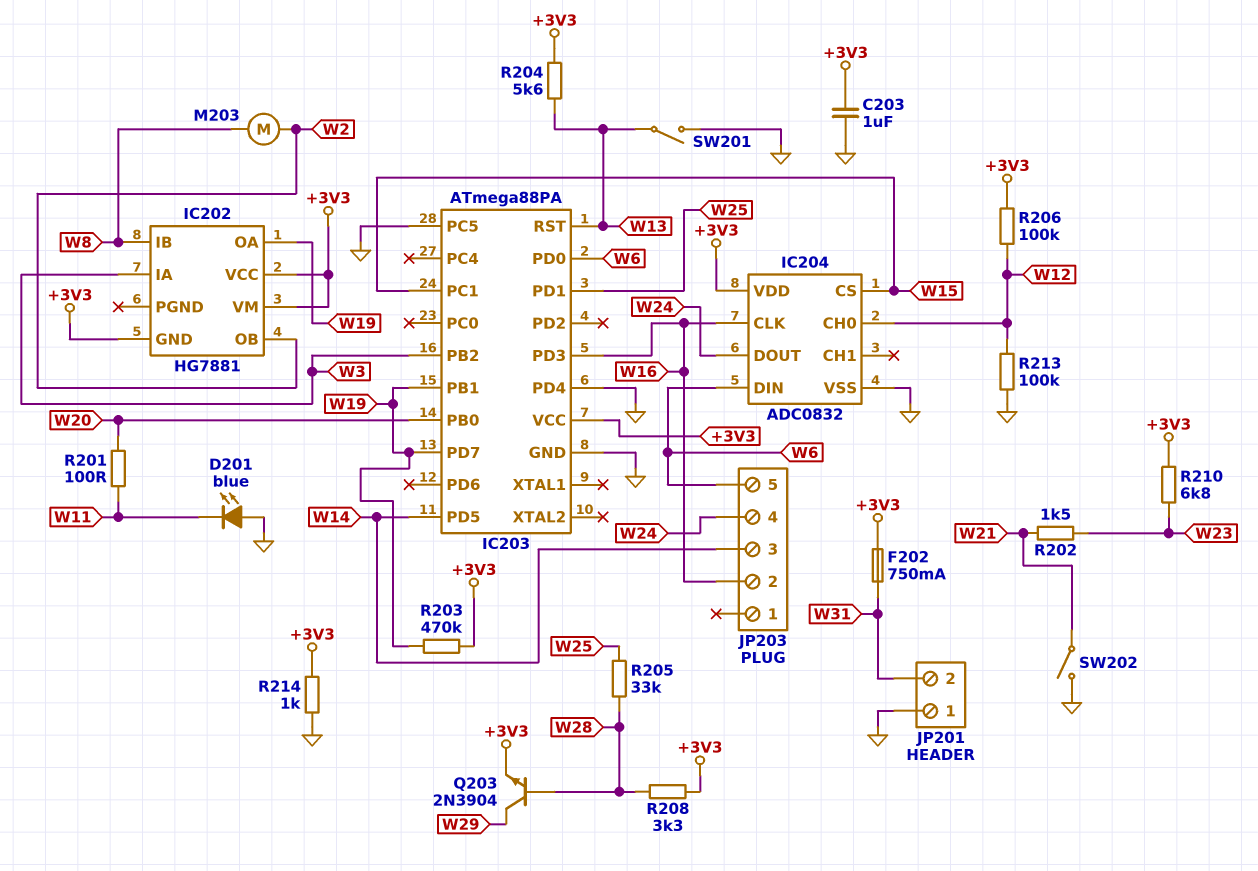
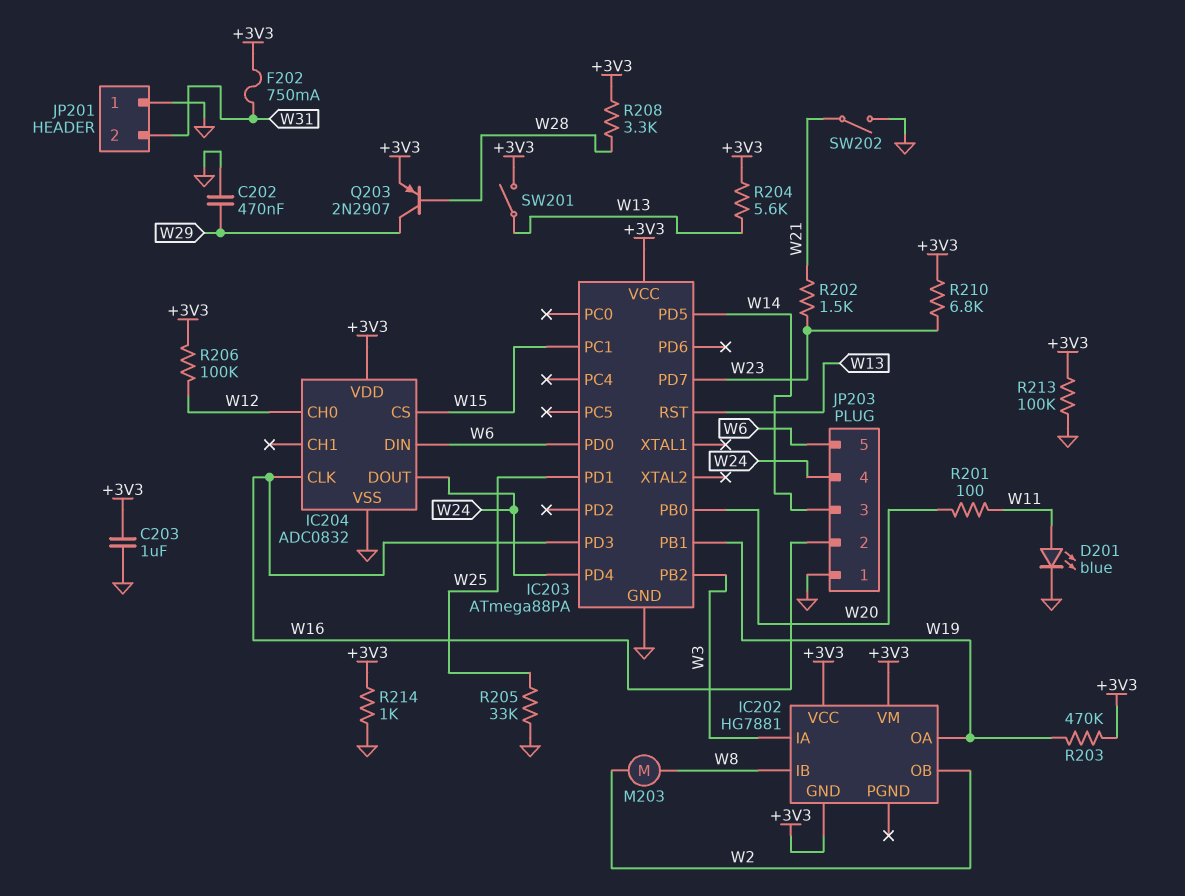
C202: none -> 470nF (GND, W29)
D201: LED blue (A GND, K W11) -> LED blue (A W11, K GND)
IC203 pin PC5: GND -> none
IC203 pin PD4: GND -> W24
IC203 pin PD7: W19 -> W23
JP203 pin 1: none -> GND
Q203: NPN 2N3904 (B W28, C W29, E +3V3) -> PNP 2N2907 (B W28, C W29, E +3V3)
R205: 33k (W25, W28) -> 33k (GND, W25)
R213: 100k (GND, W12) -> 100k (+3V3, GND)
SW201: switch (GND, W13) -> switch (+3V3, W13)

